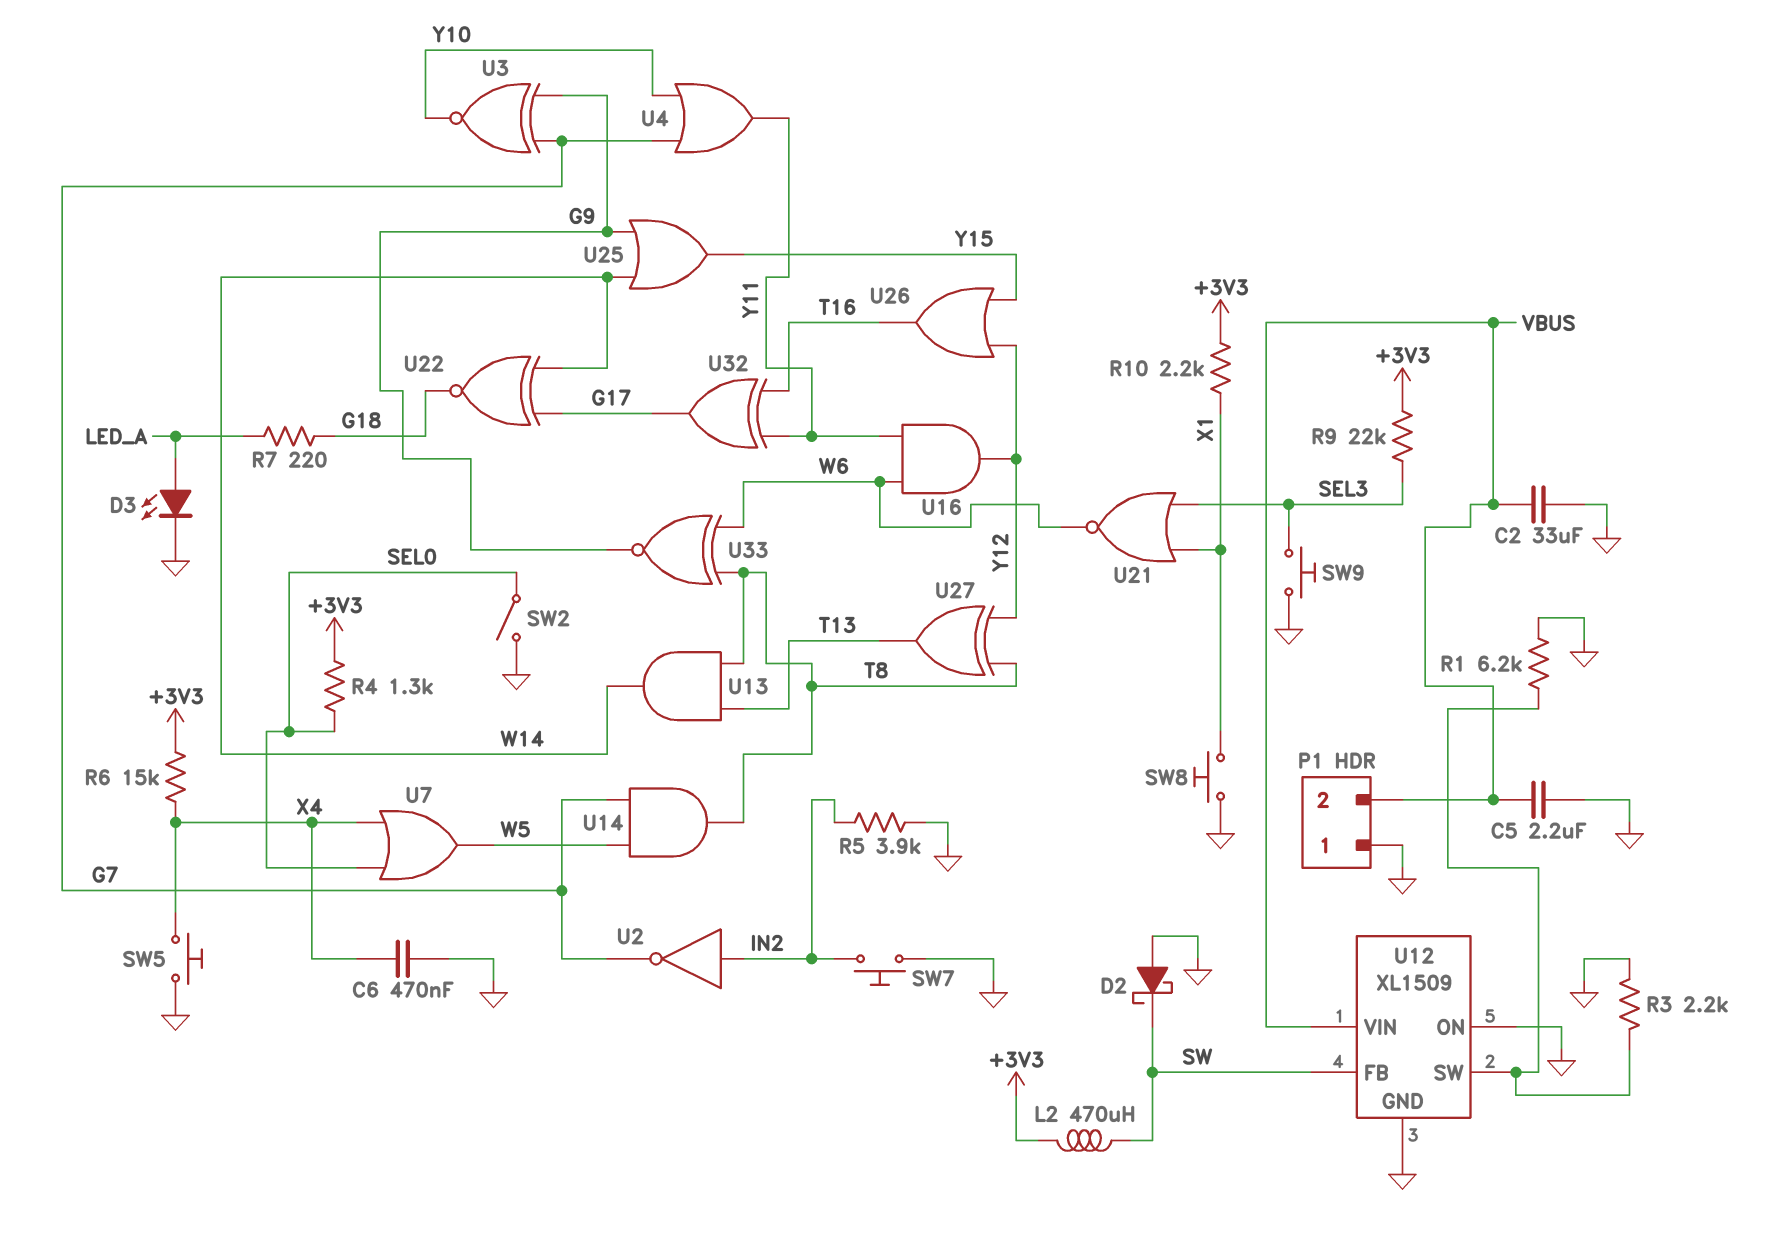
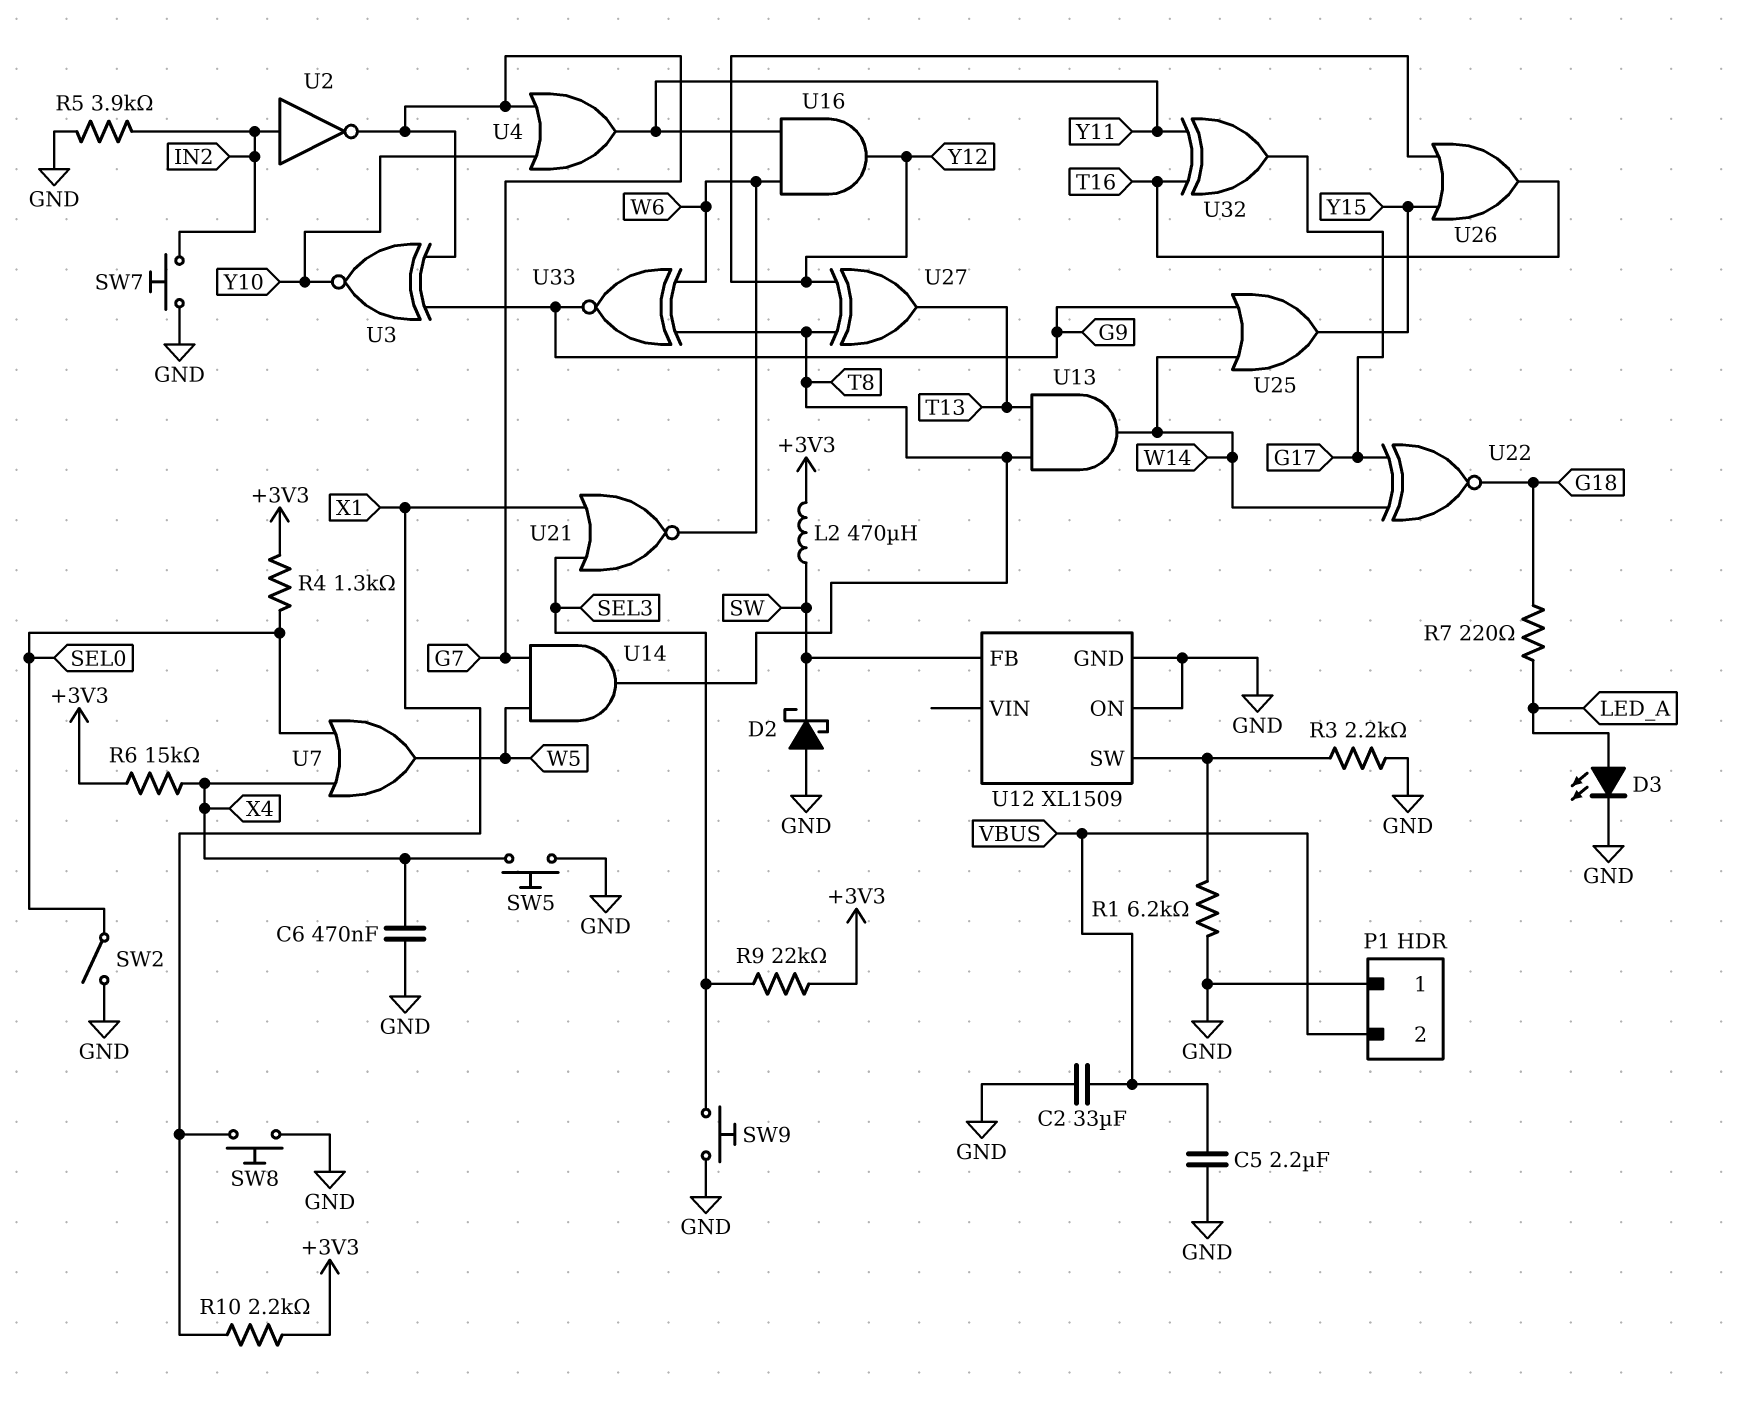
U12 pin VIN: VBUS -> none

